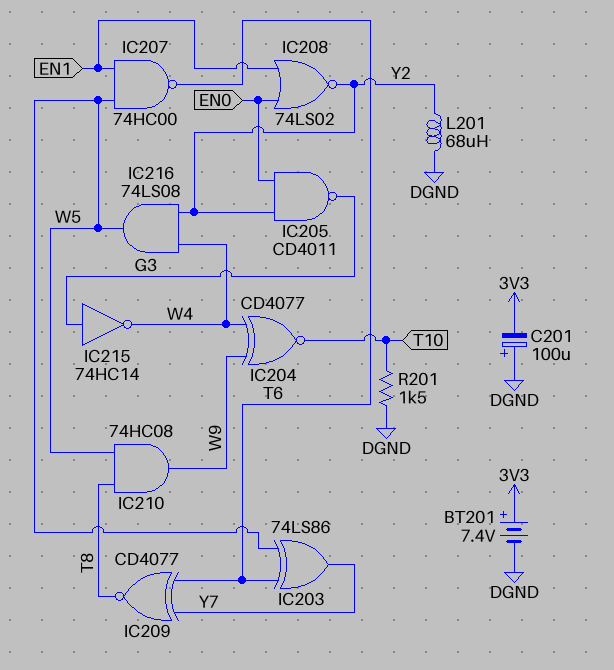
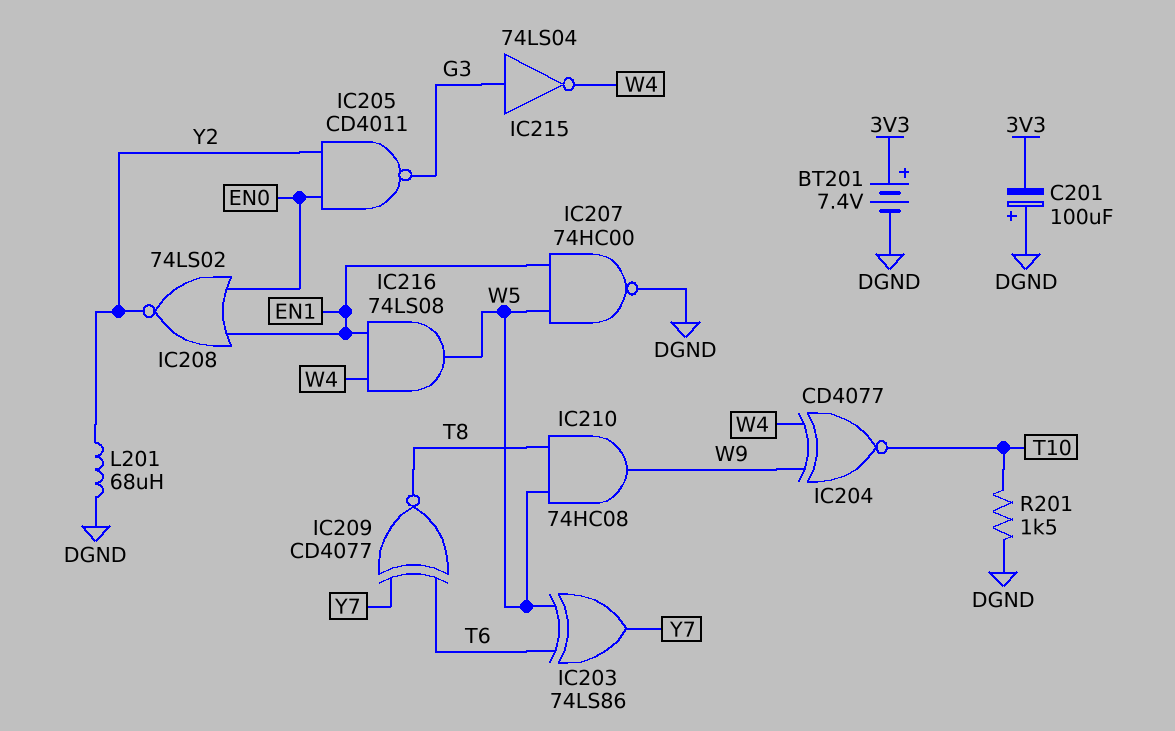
IC207: NAND 74HC00 (in EN1, in W5, out T6) -> NAND 74HC00 (in EN1, in W5, out DGND)
IC215: NOT 74HC14 (in G3, out W4) -> NOT 74LS04 (in G3, out W4)
IC216: AND 74LS08 (in W4, in Y2, out W5) -> AND 74LS08 (in EN1, in W4, out W5)

